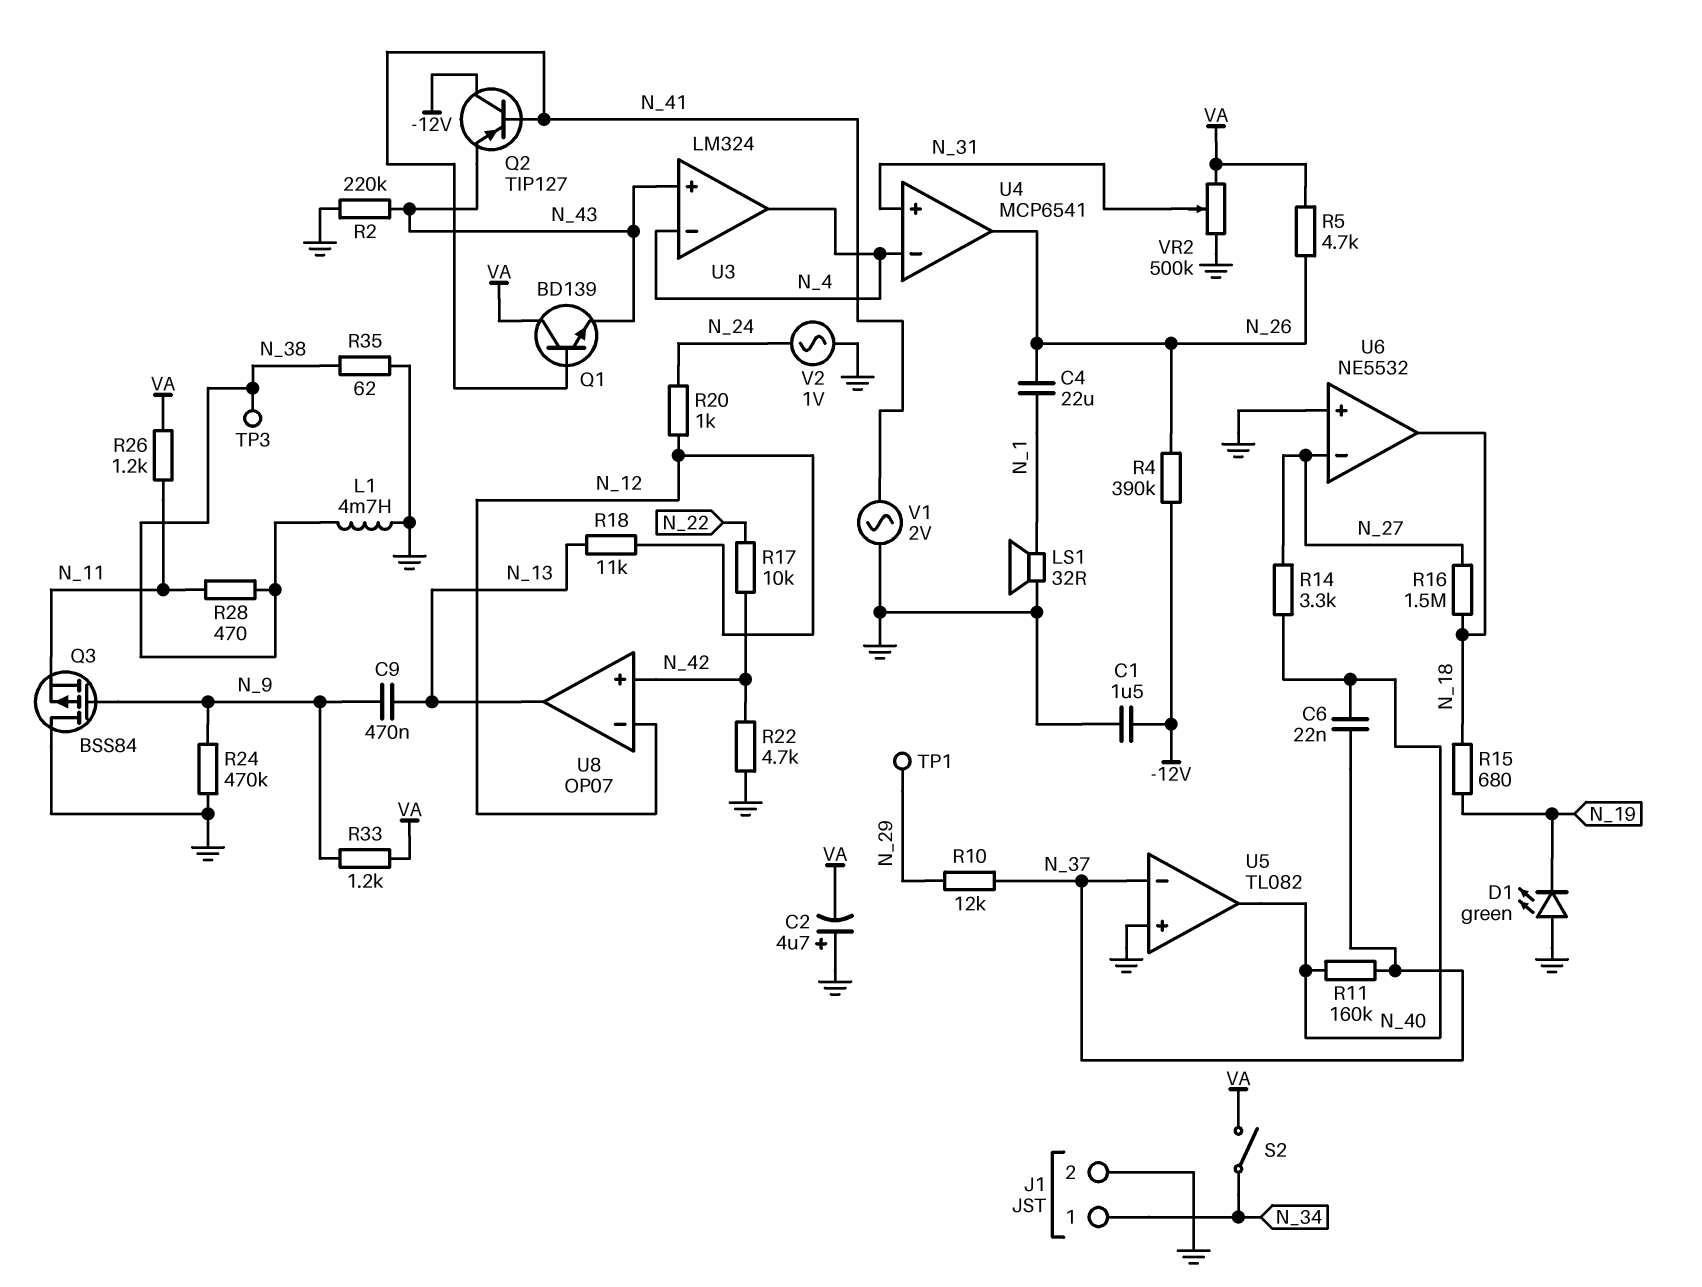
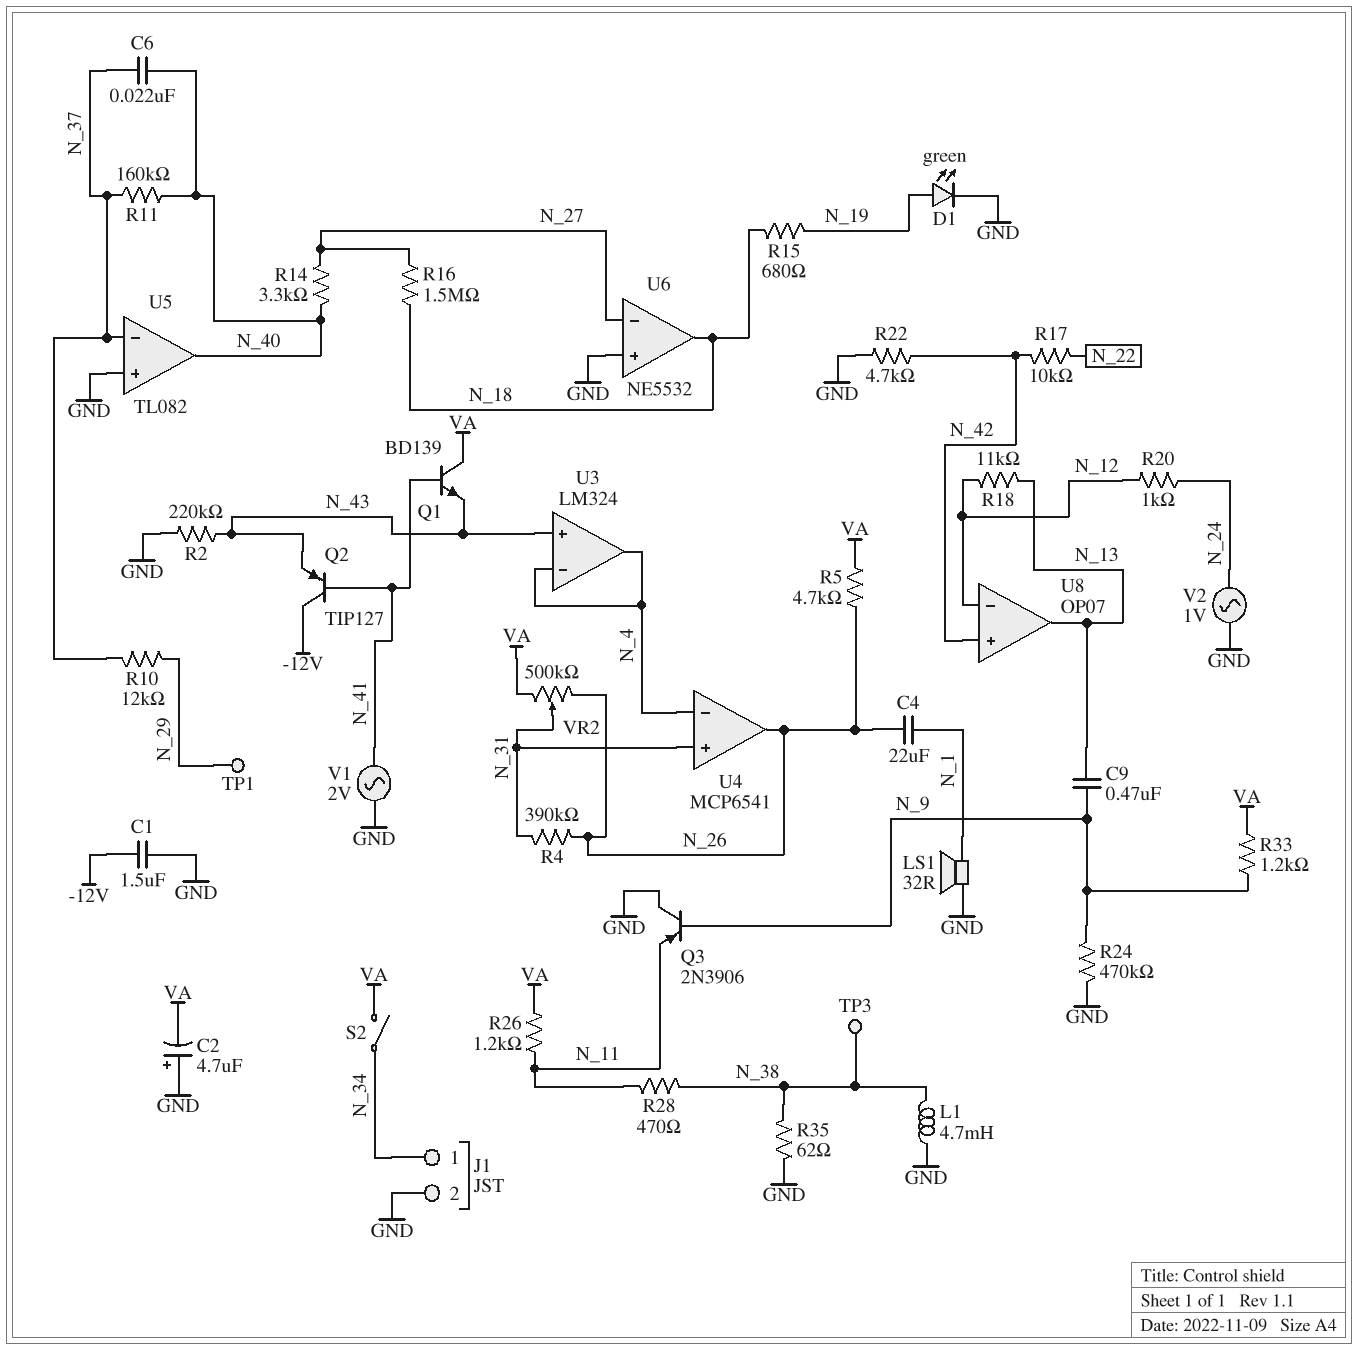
D1: LED green (A GND, K N_19) -> LED green (A N_19, K GND)
Q3: PMOS BSS84 (G N_9, D GND, S N_11) -> PNP 2N3906 (B N_9, C GND, E N_11)
R4: 390k (-12V, N_26) -> 390k (N_26, N_31)
VR2: 500k (GND, VA, wiper N_31) -> 500k (N_26, VA, wiper N_31)

